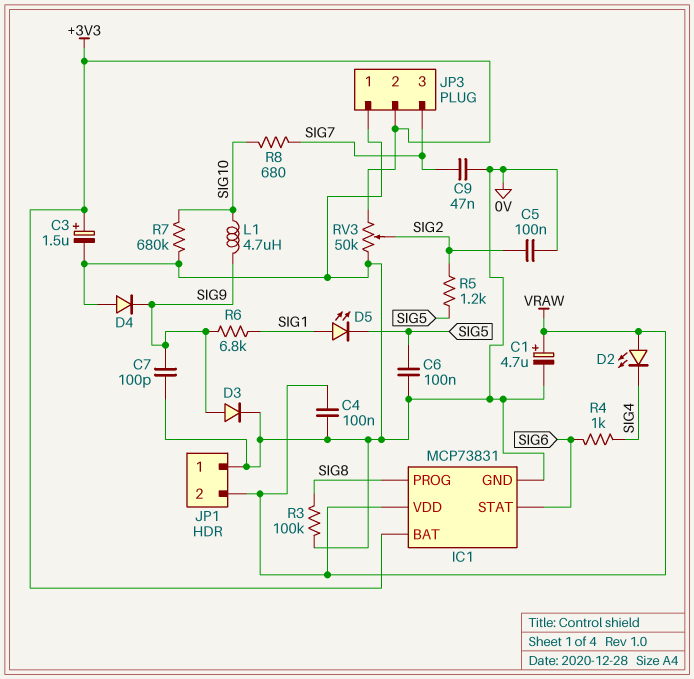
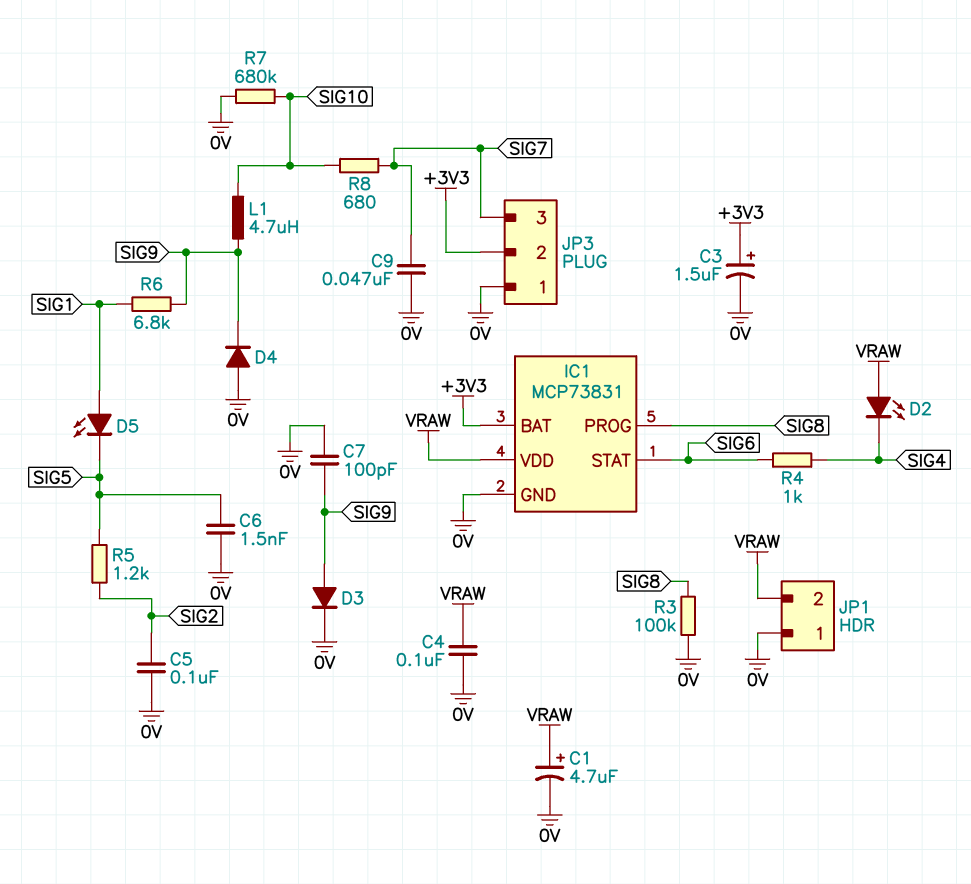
C6: 100nF (0V, SIG5) -> 1.5nF (0V, SIG5)
RV3: 50k (+3V3, 0V, wiper SIG2) -> none

